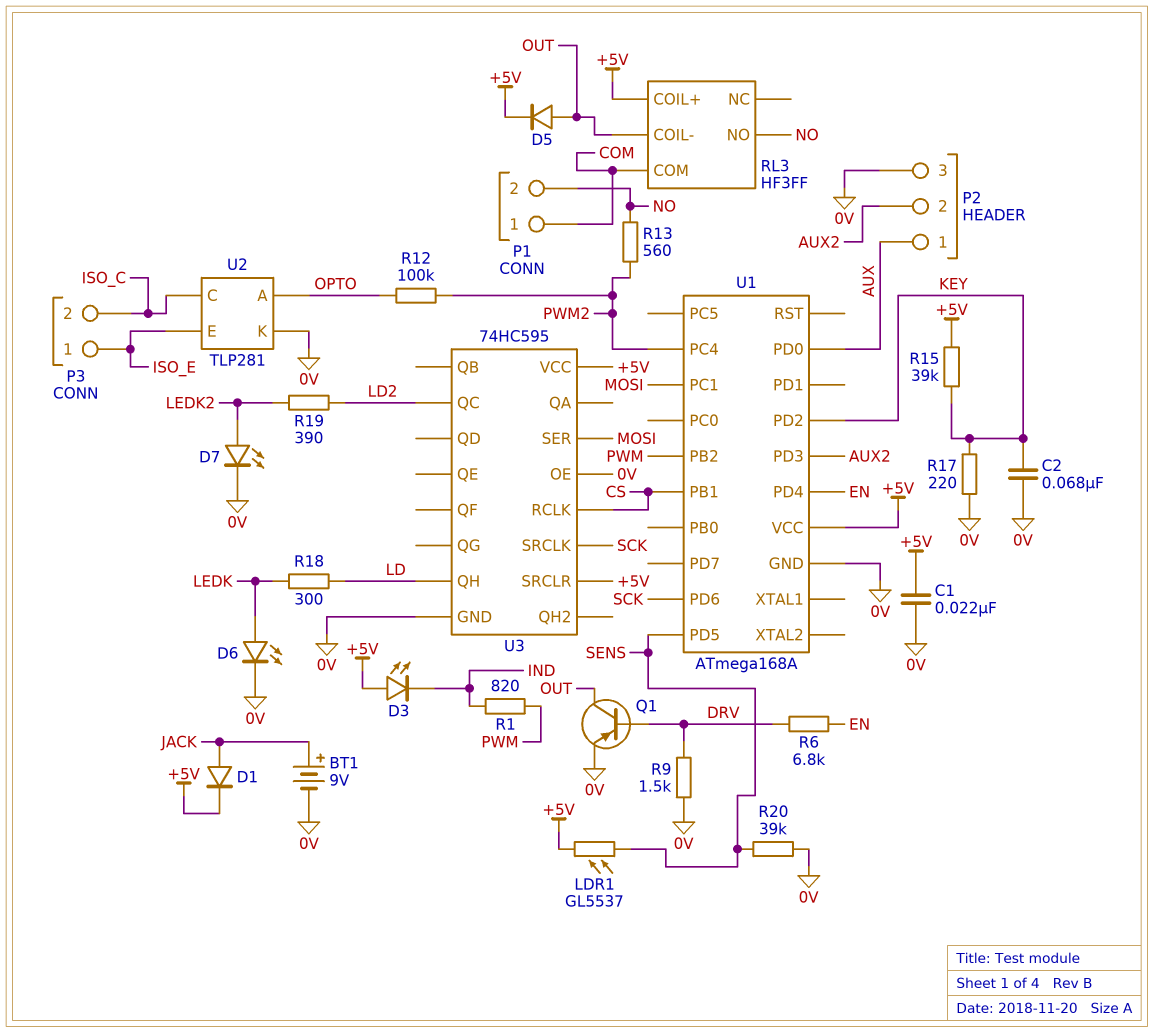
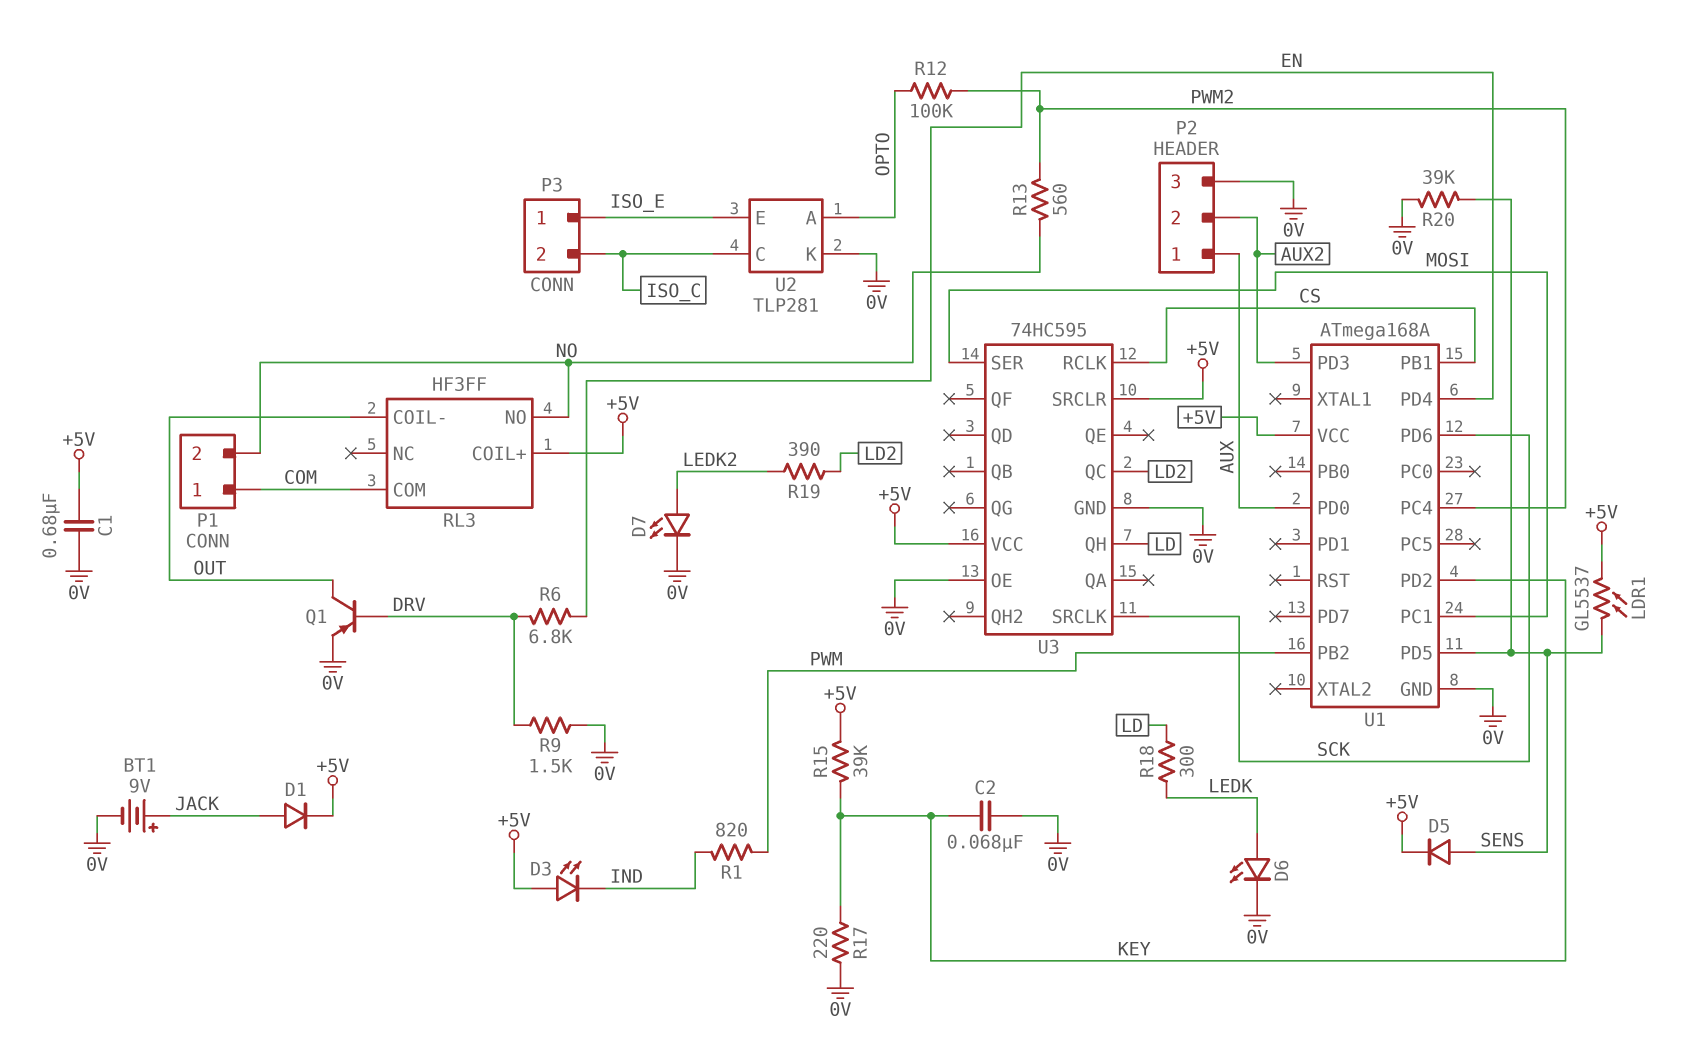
C1: 22nF (+5V, 0V) -> 680nF (+5V, 0V)
D5: diode (A OUT, K +5V) -> diode (A SENS, K +5V)

